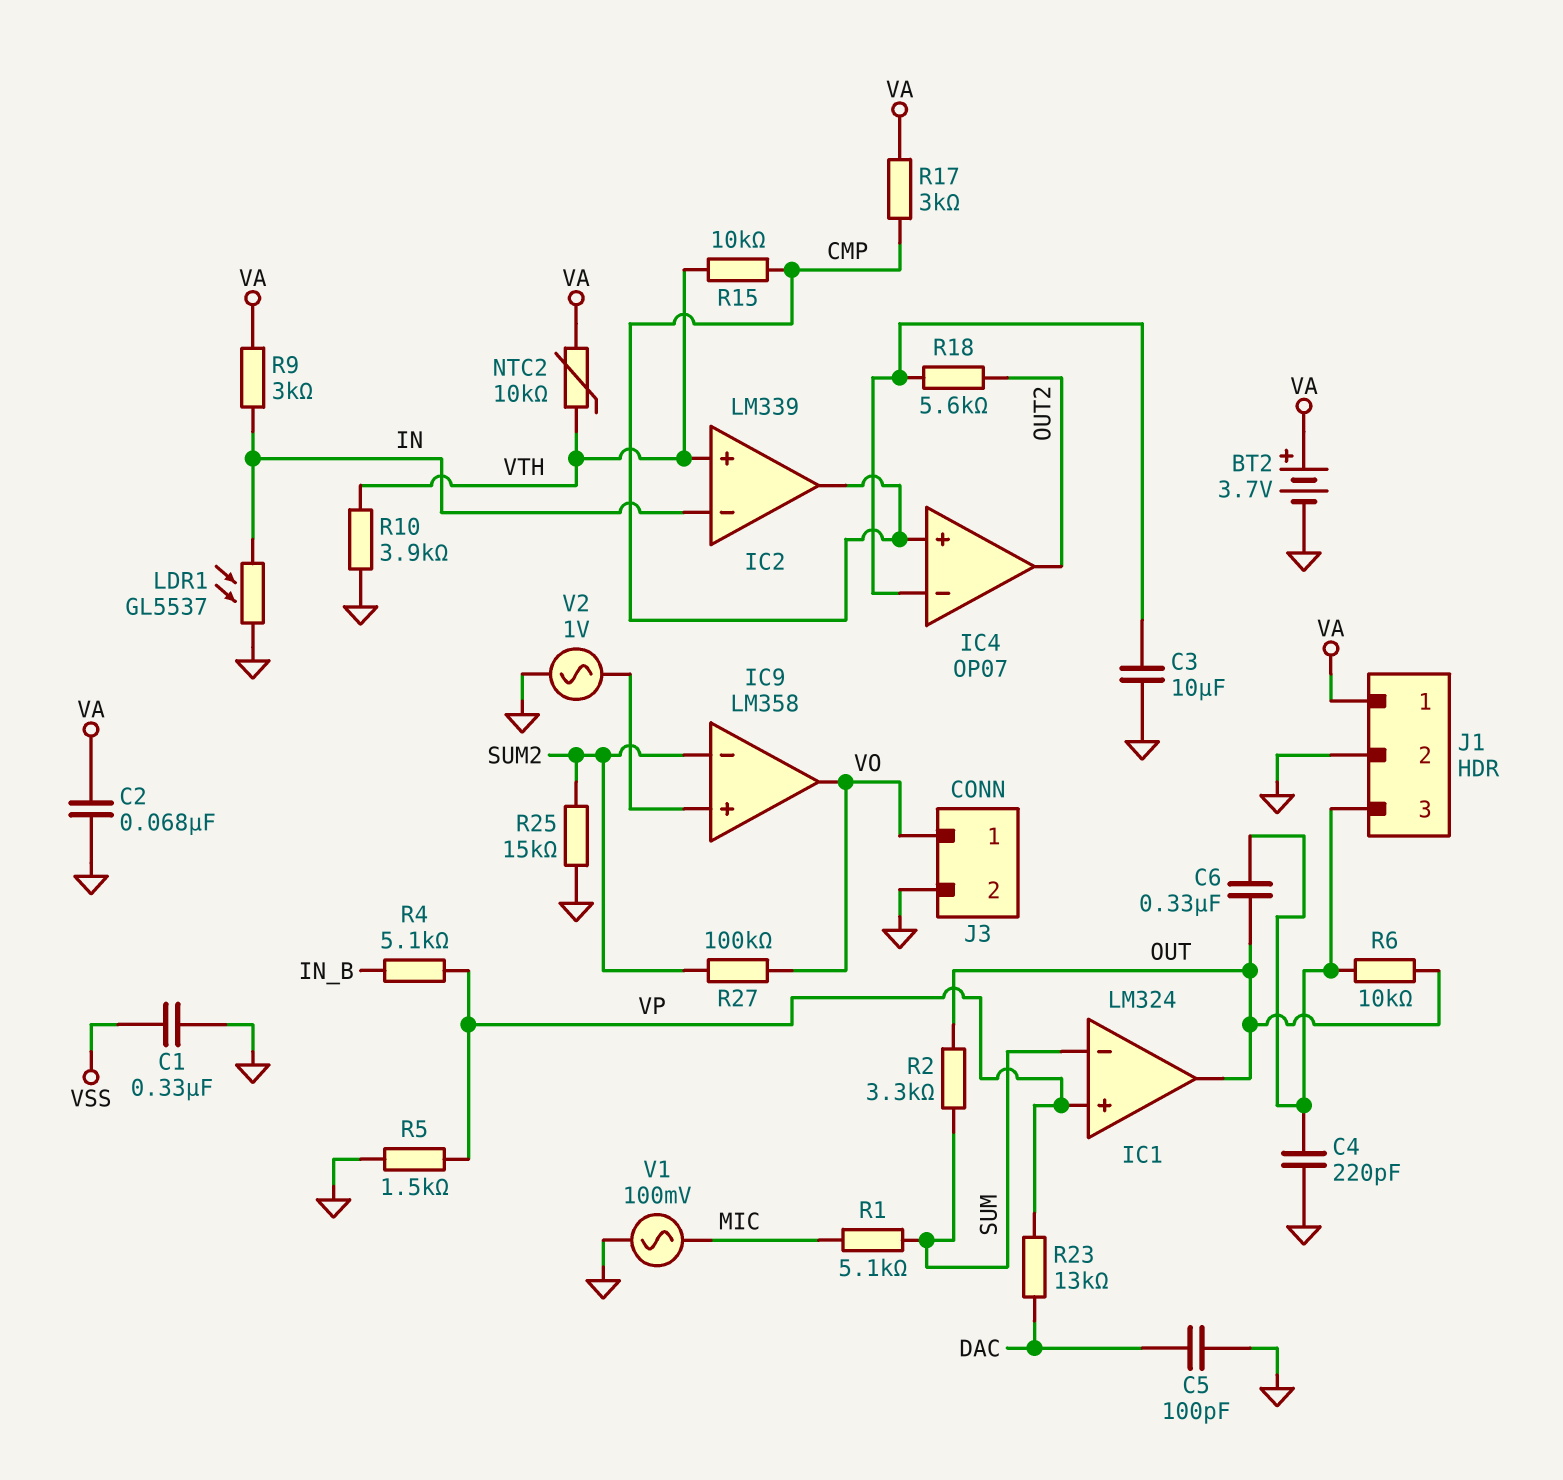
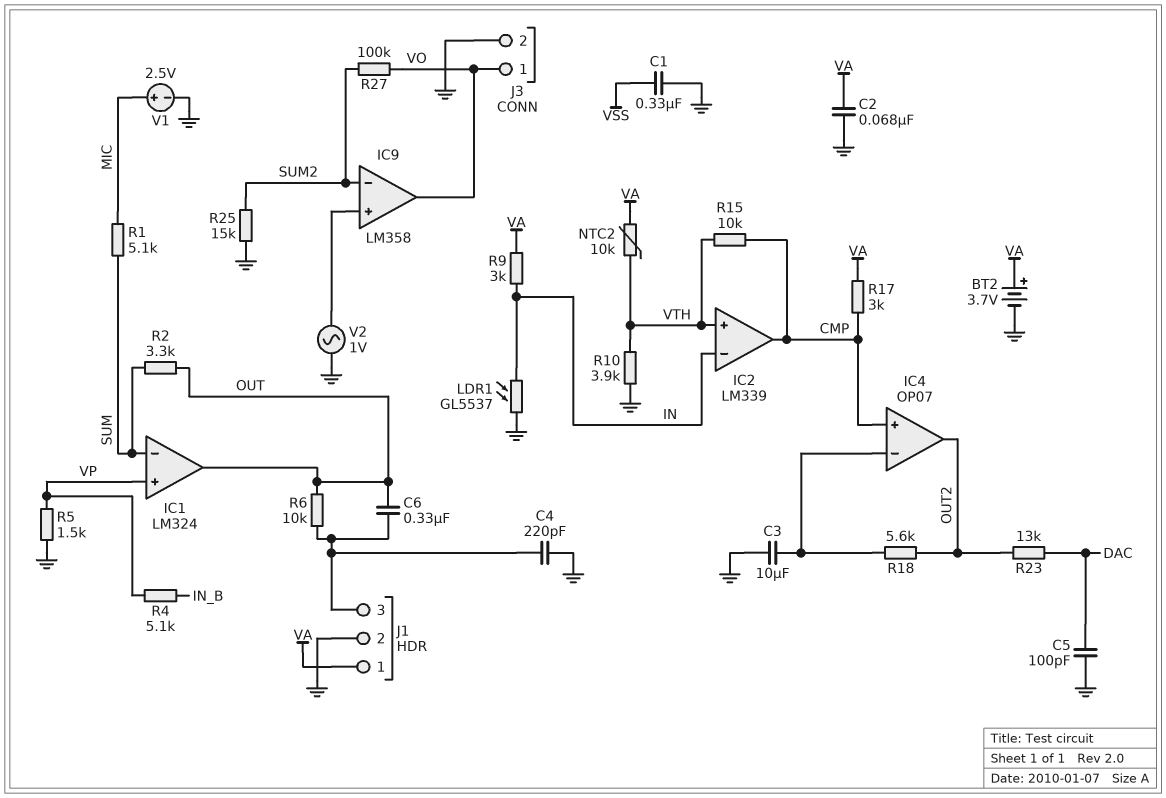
R23: 13k (DAC, VP) -> 13k (DAC, OUT2)
V1: AC 100mV (GND, MIC) -> 2.5V (plus MIC, minus GND)

